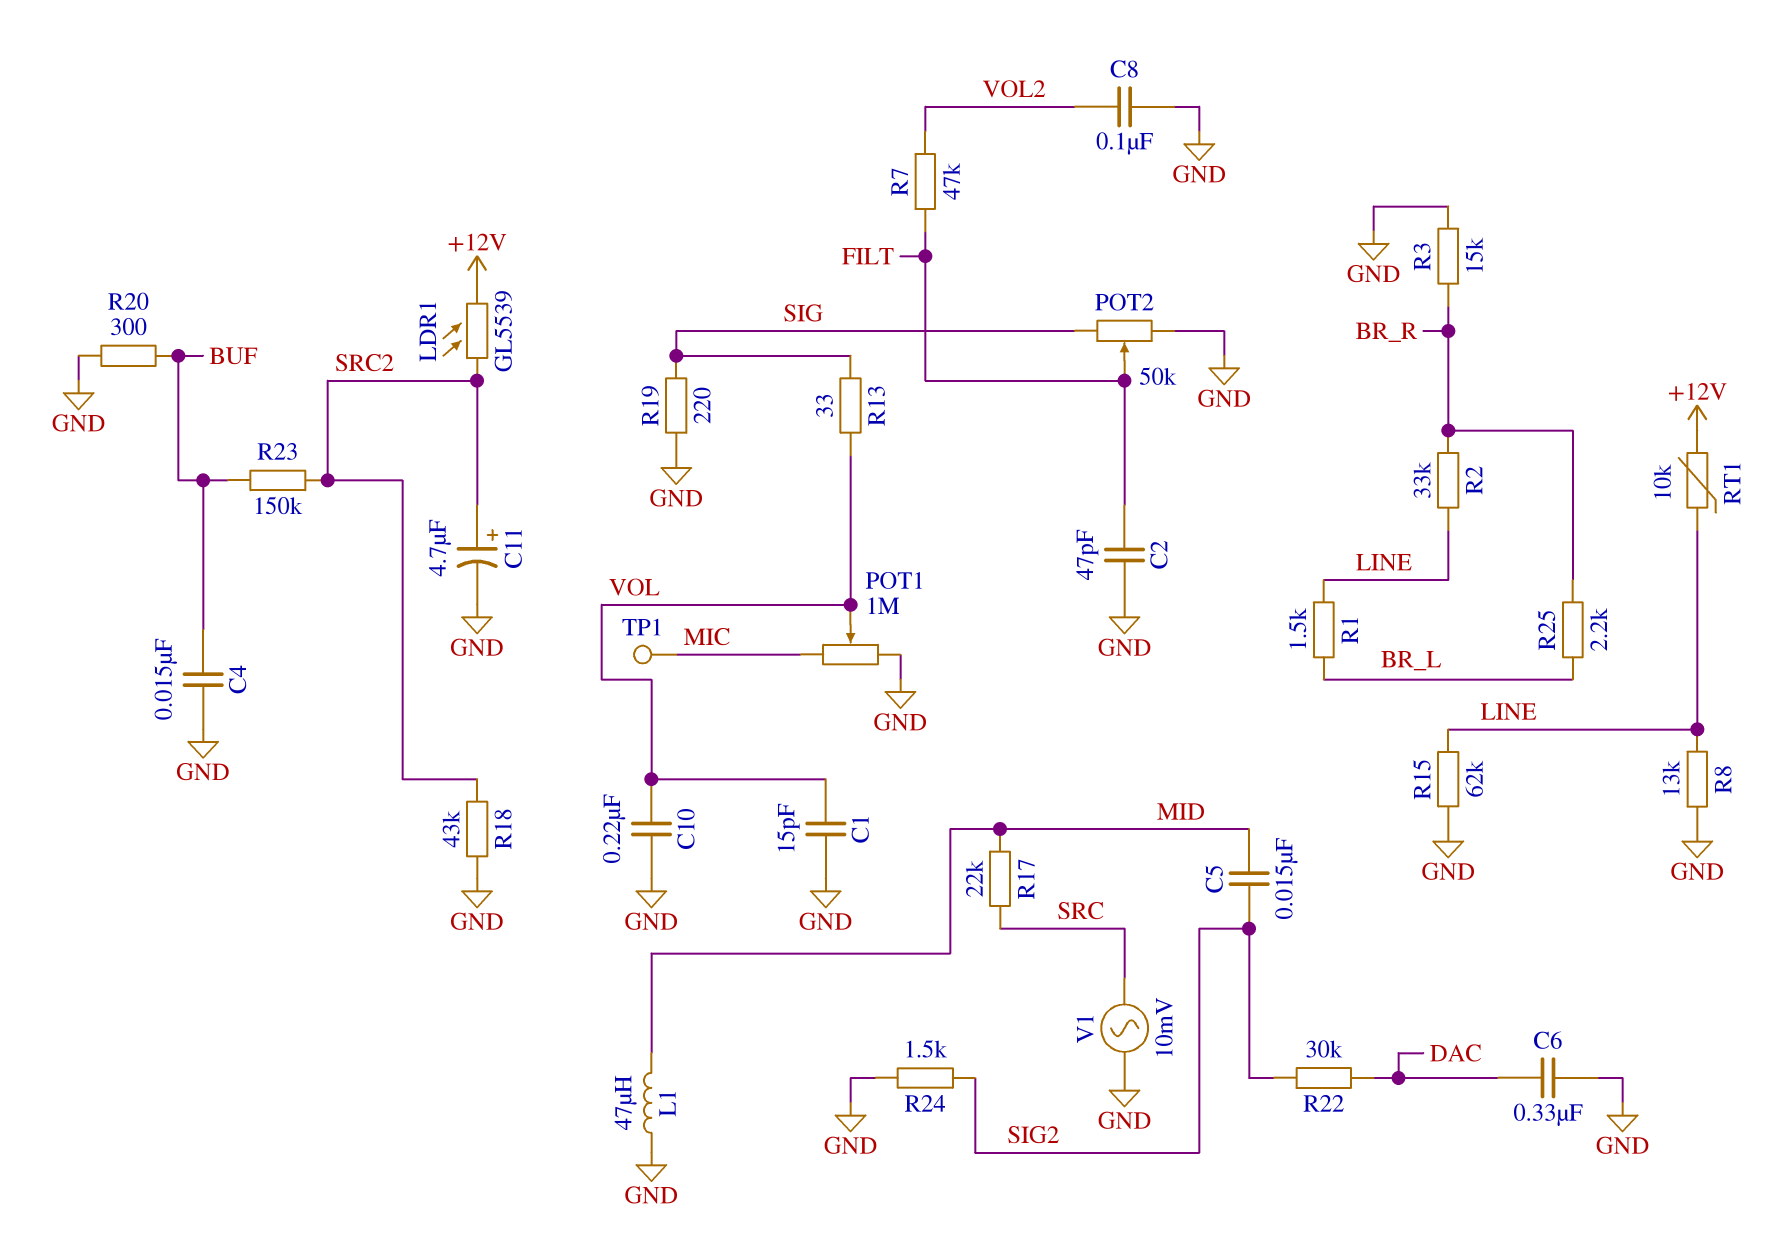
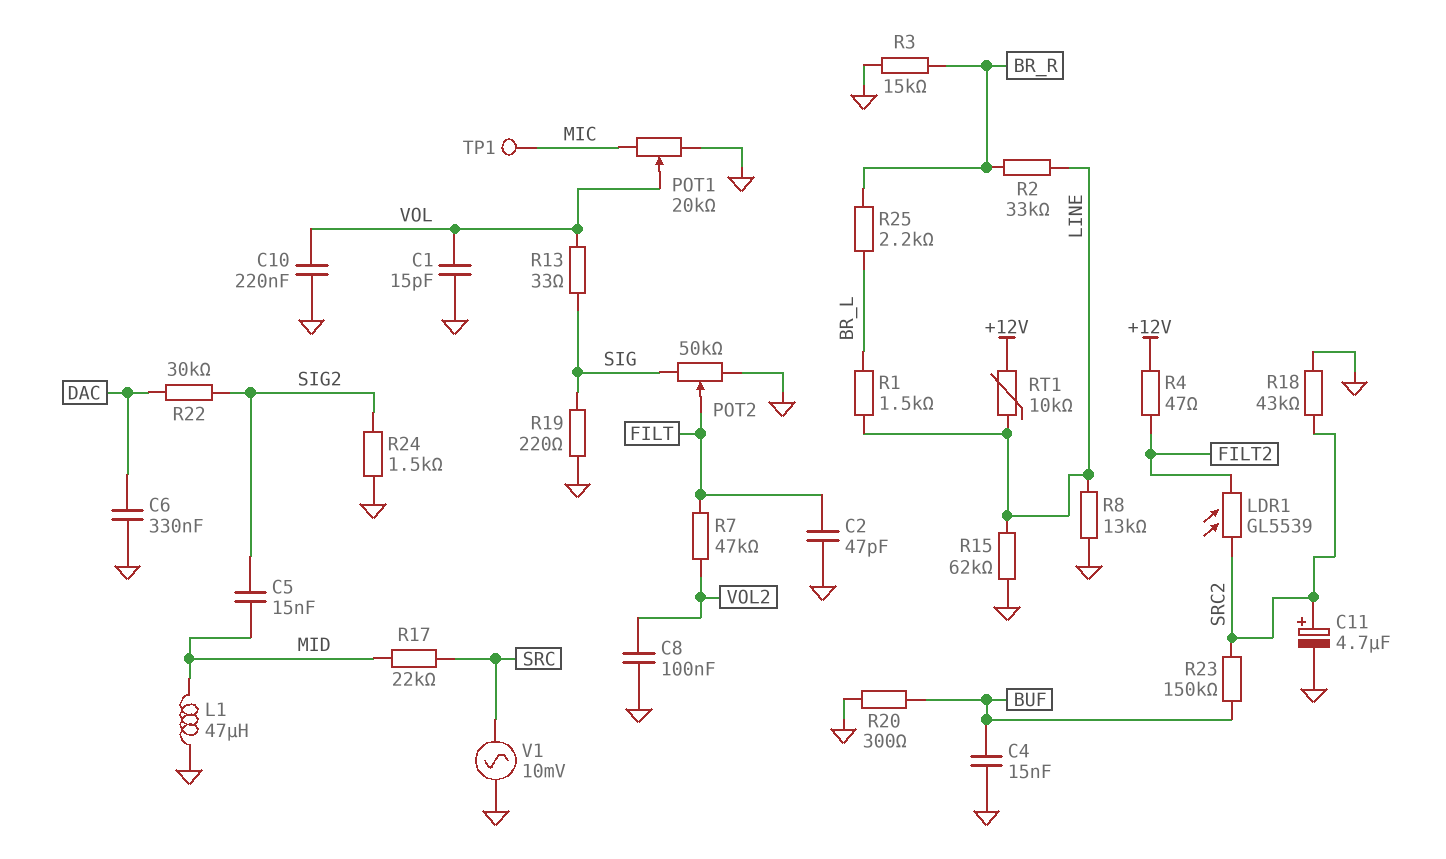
LDR1: GL5539 (+12V, SRC2) -> GL5539 (FILT2, SRC2)
POT1: 1M (GND, MIC, wiper VOL) -> 20k (GND, MIC, wiper VOL)
R4: none -> 47 (+12V, FILT2)

